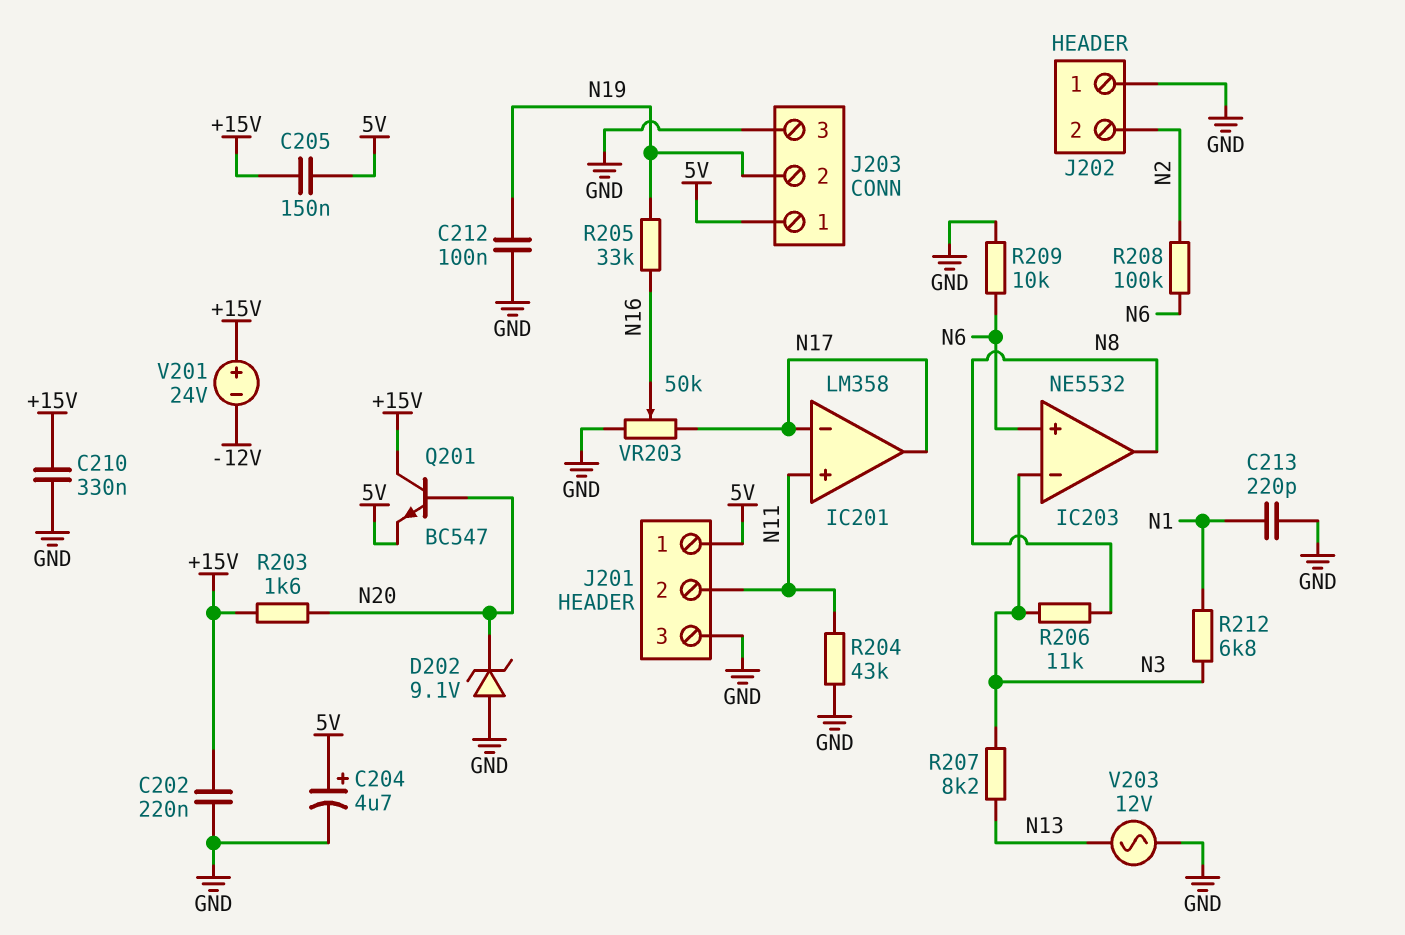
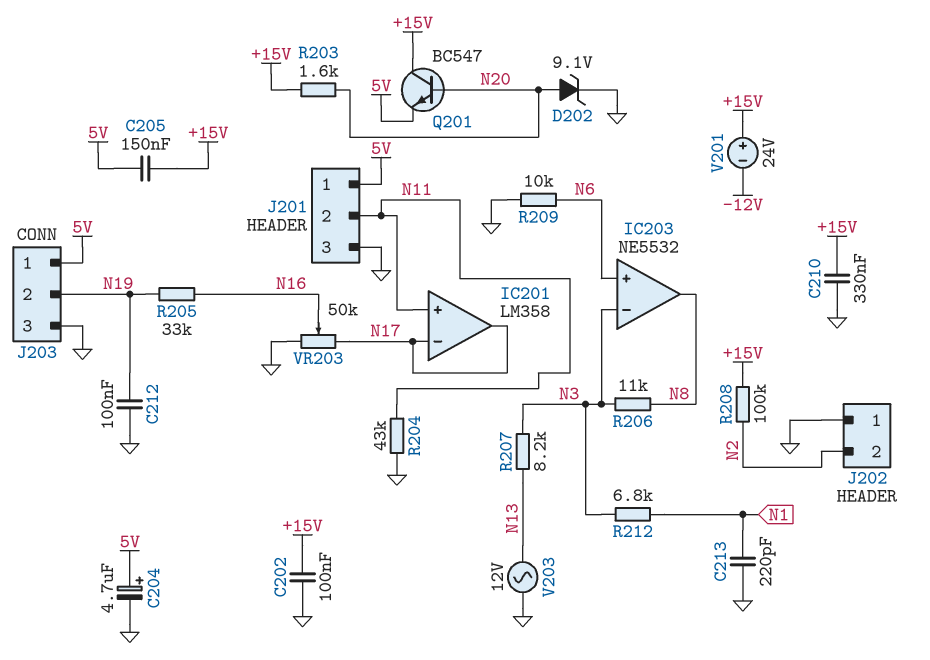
C202: 220nF (+15V, GND) -> 100nF (+15V, GND)
D202: zener 9.1V (A GND, K N20) -> zener 9.1V (A N20, K GND)
R208: 100k (N2, N6) -> 100k (+15V, N2)

